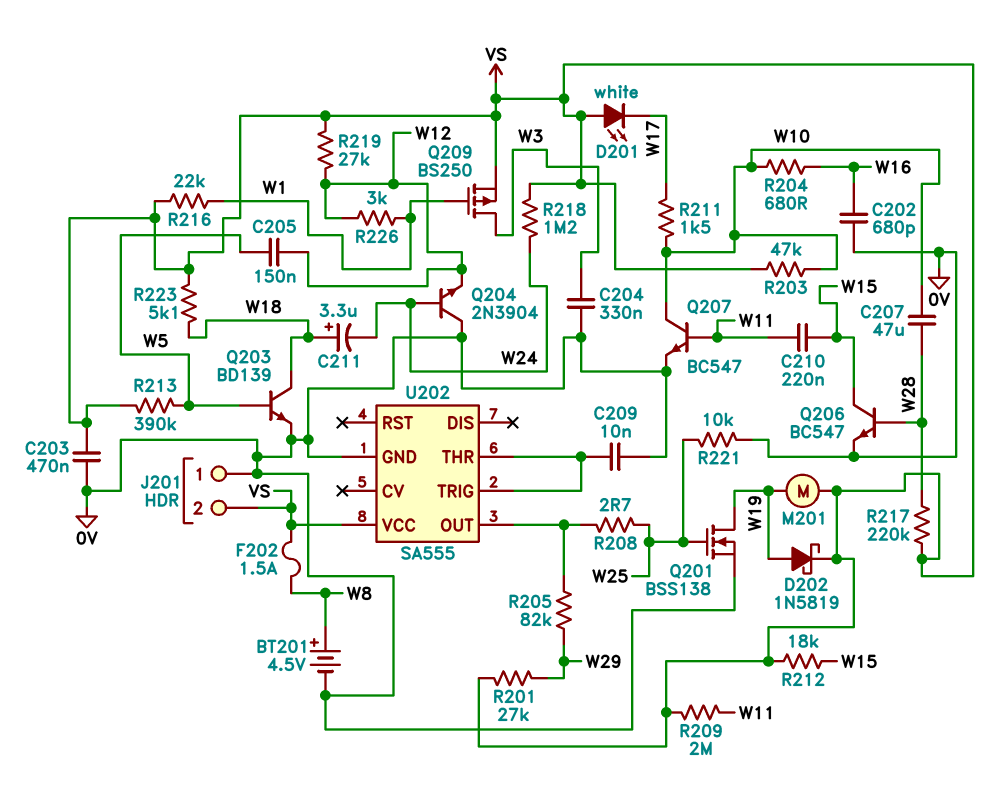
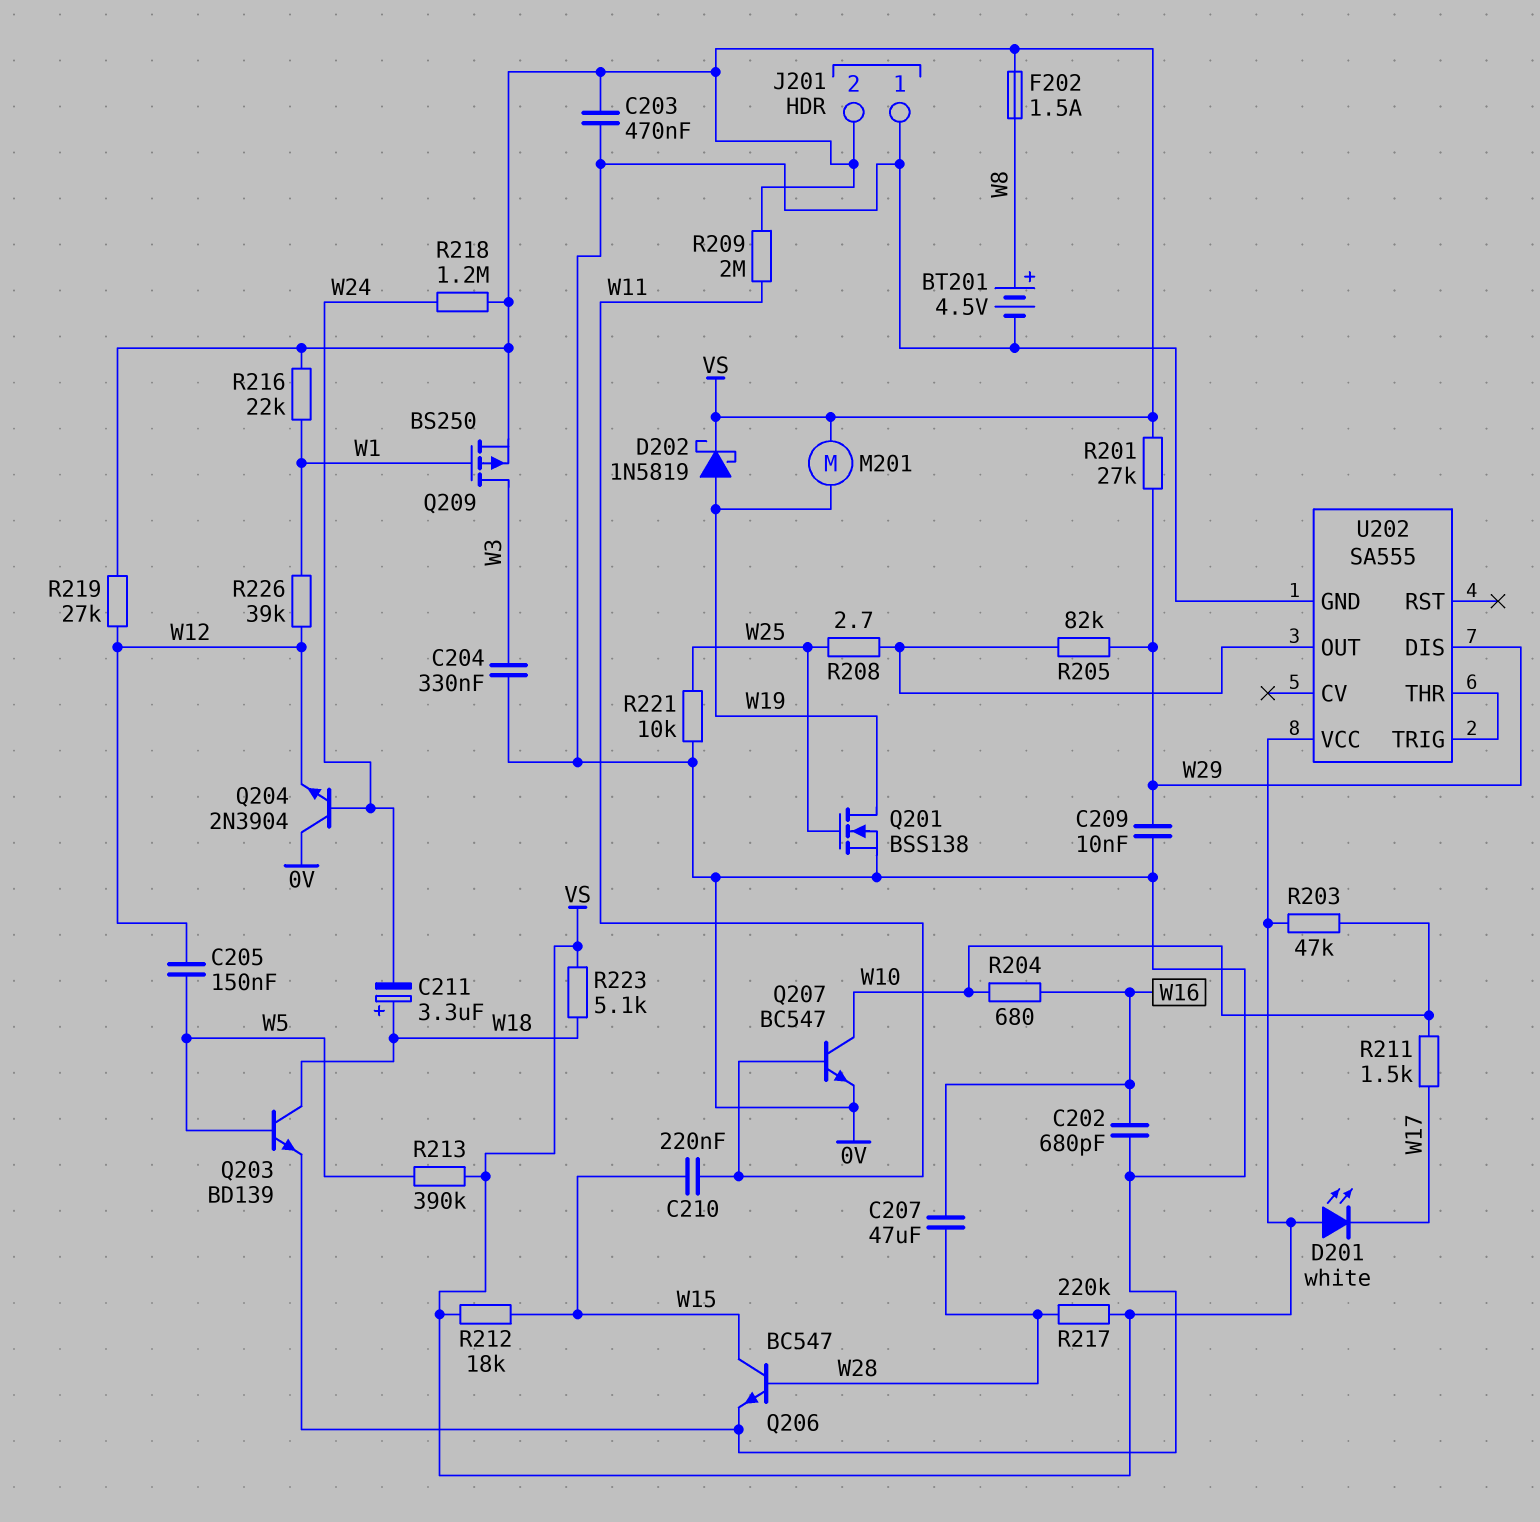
C207: 47uF (W10, W28) -> 47uF (W16, W28)
C209: 10nF (0V, U202/THR) -> 10nF (0V, W29)
R226: 3k (W1, W12) -> 39k (W1, W12)
U202 pin DIS: none -> W29

